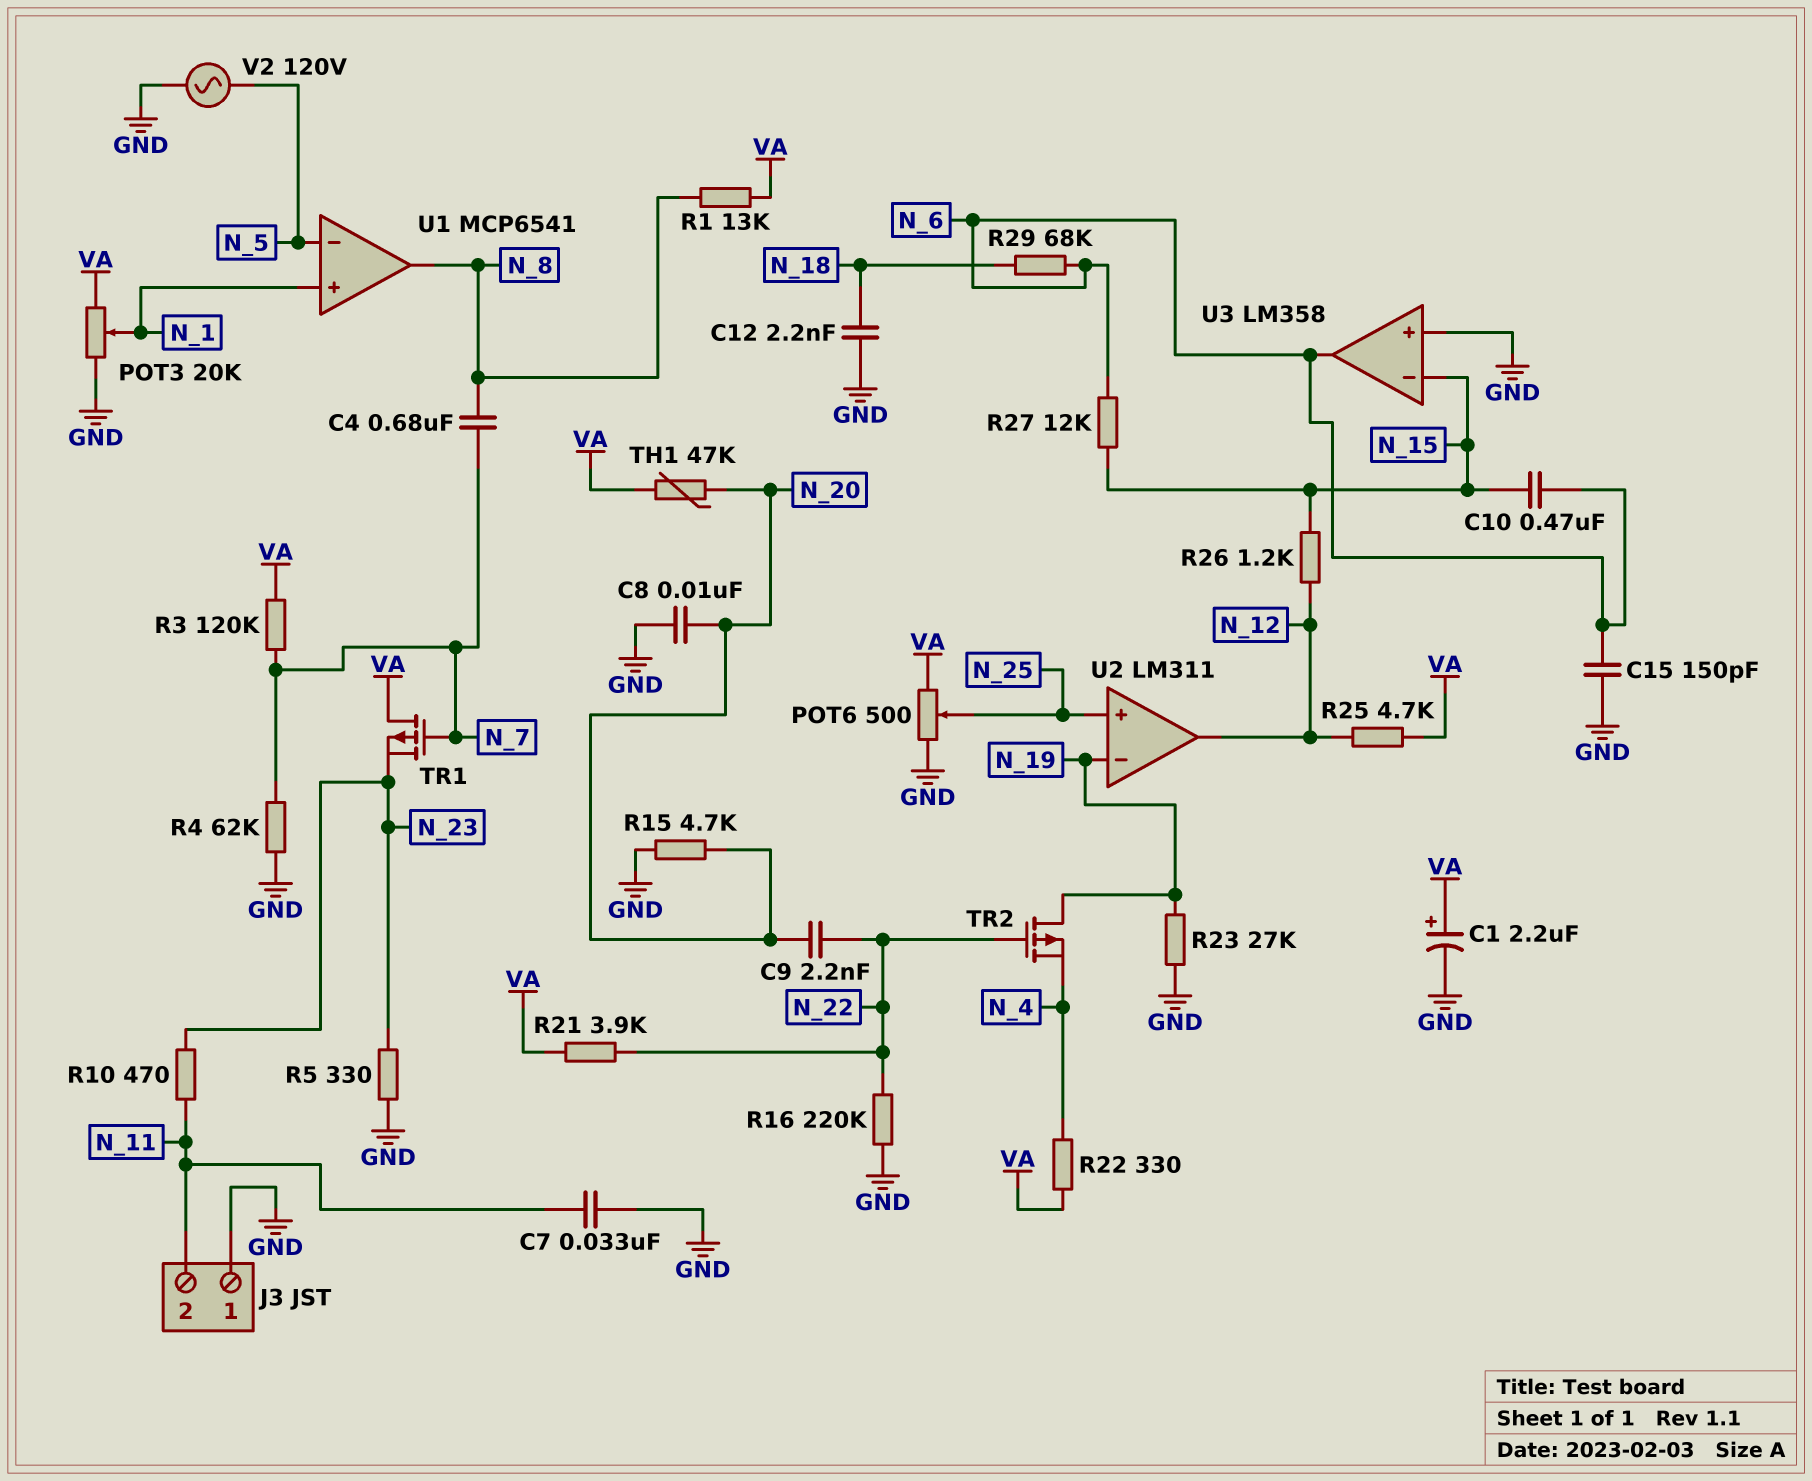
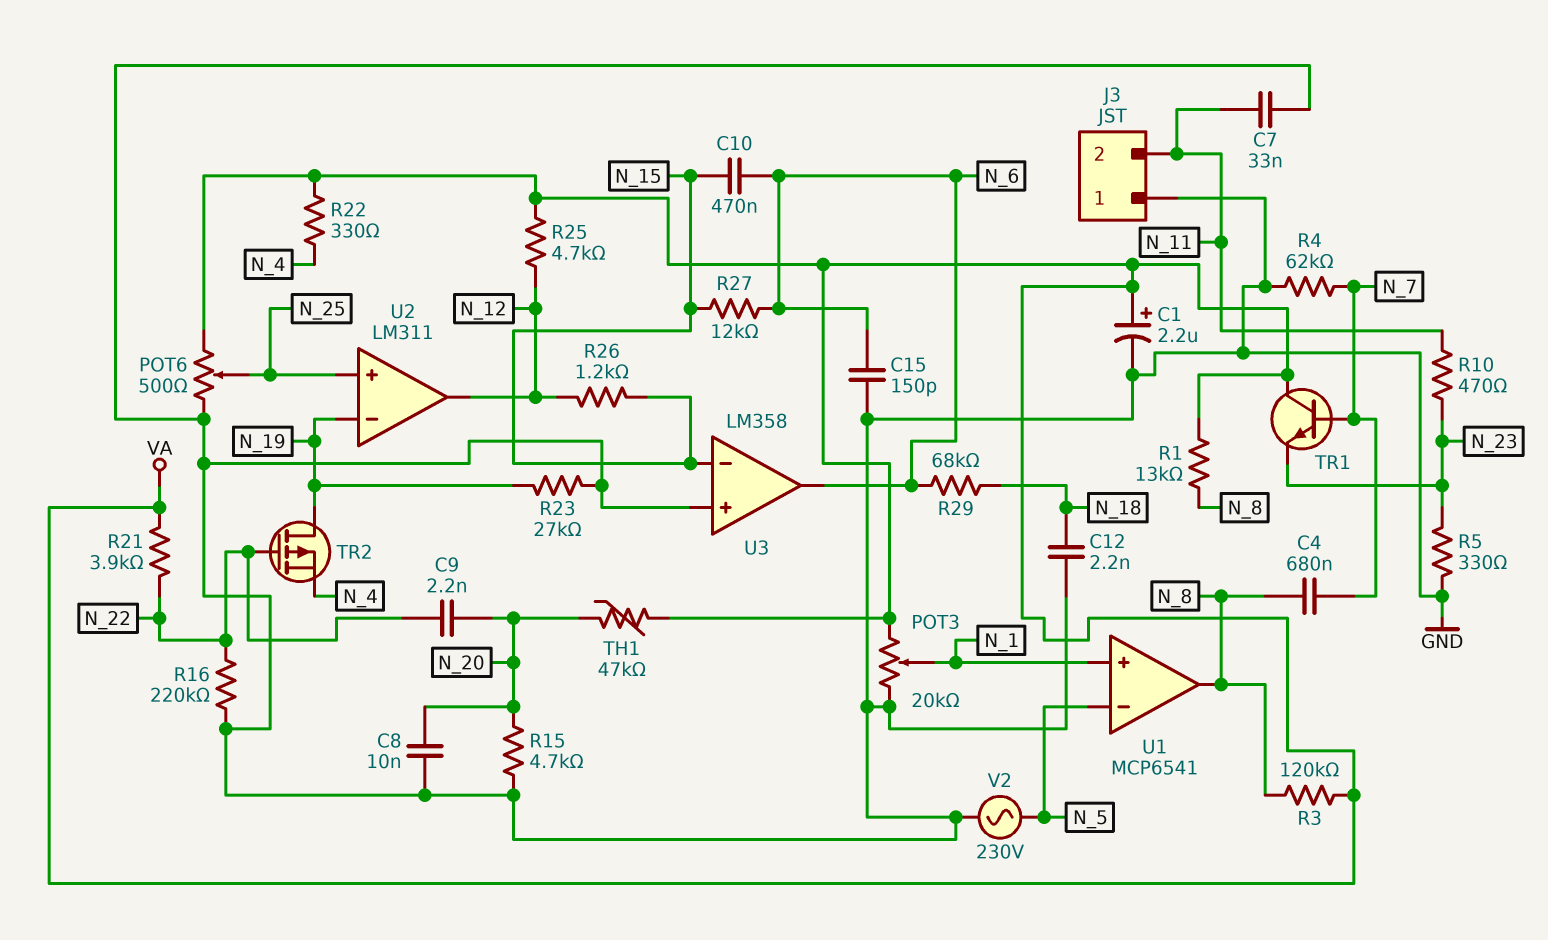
R3: 120k (N_7, VA) -> 120k (N_8, VA)
TR1: PMOS (G N_7, D VA, S N_23) -> NPN (B N_7, C VA, E N_23)
V2: AC 120V (GND, N_5) -> AC 230V (GND, N_5)

